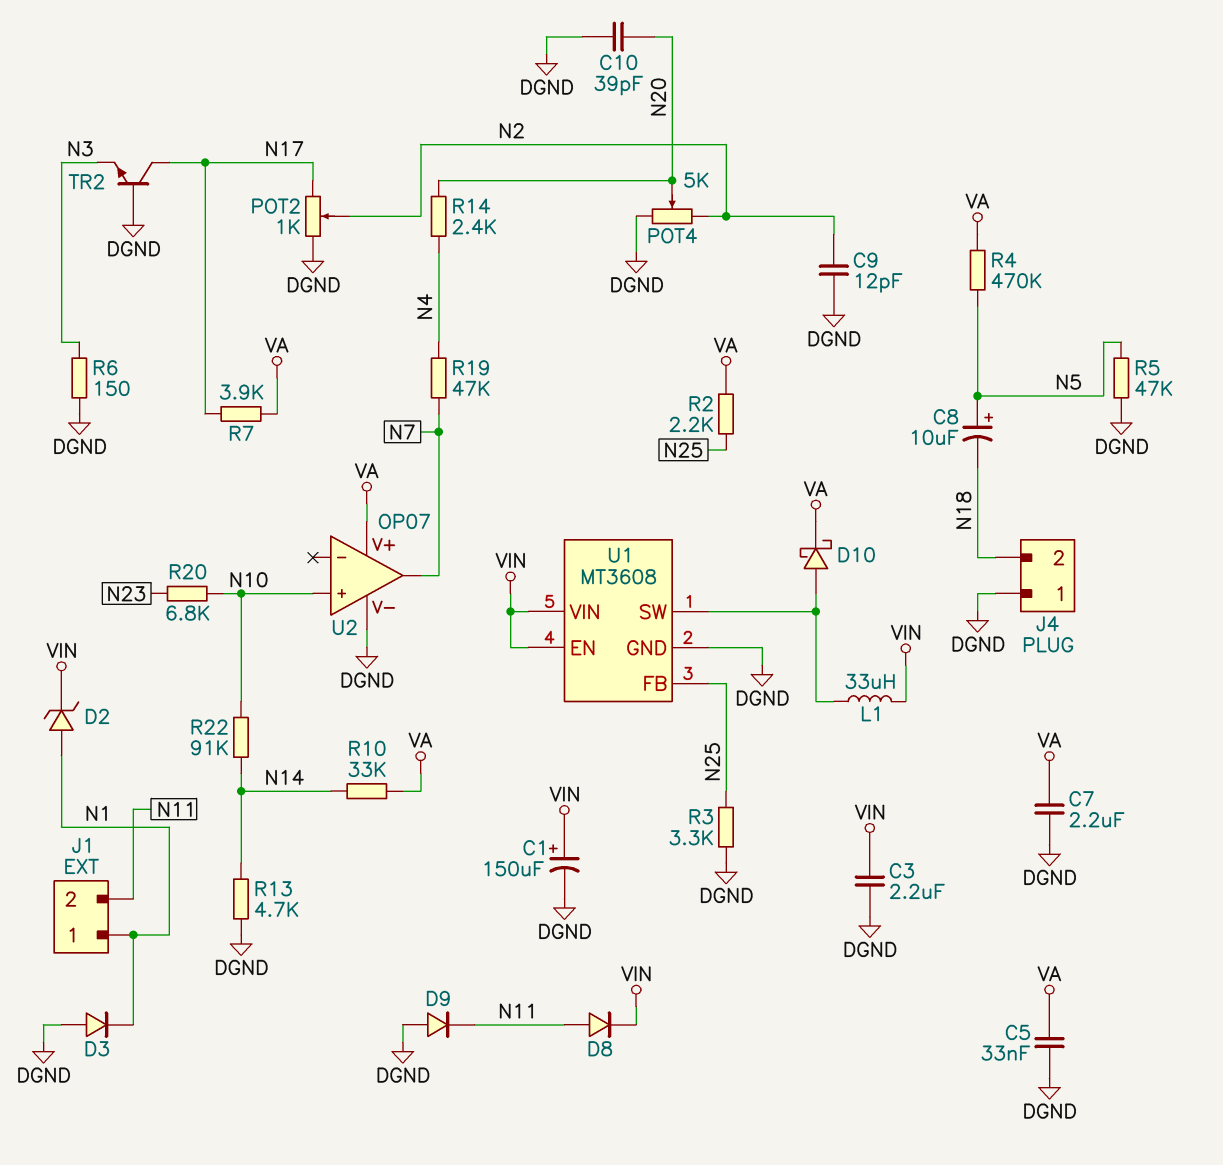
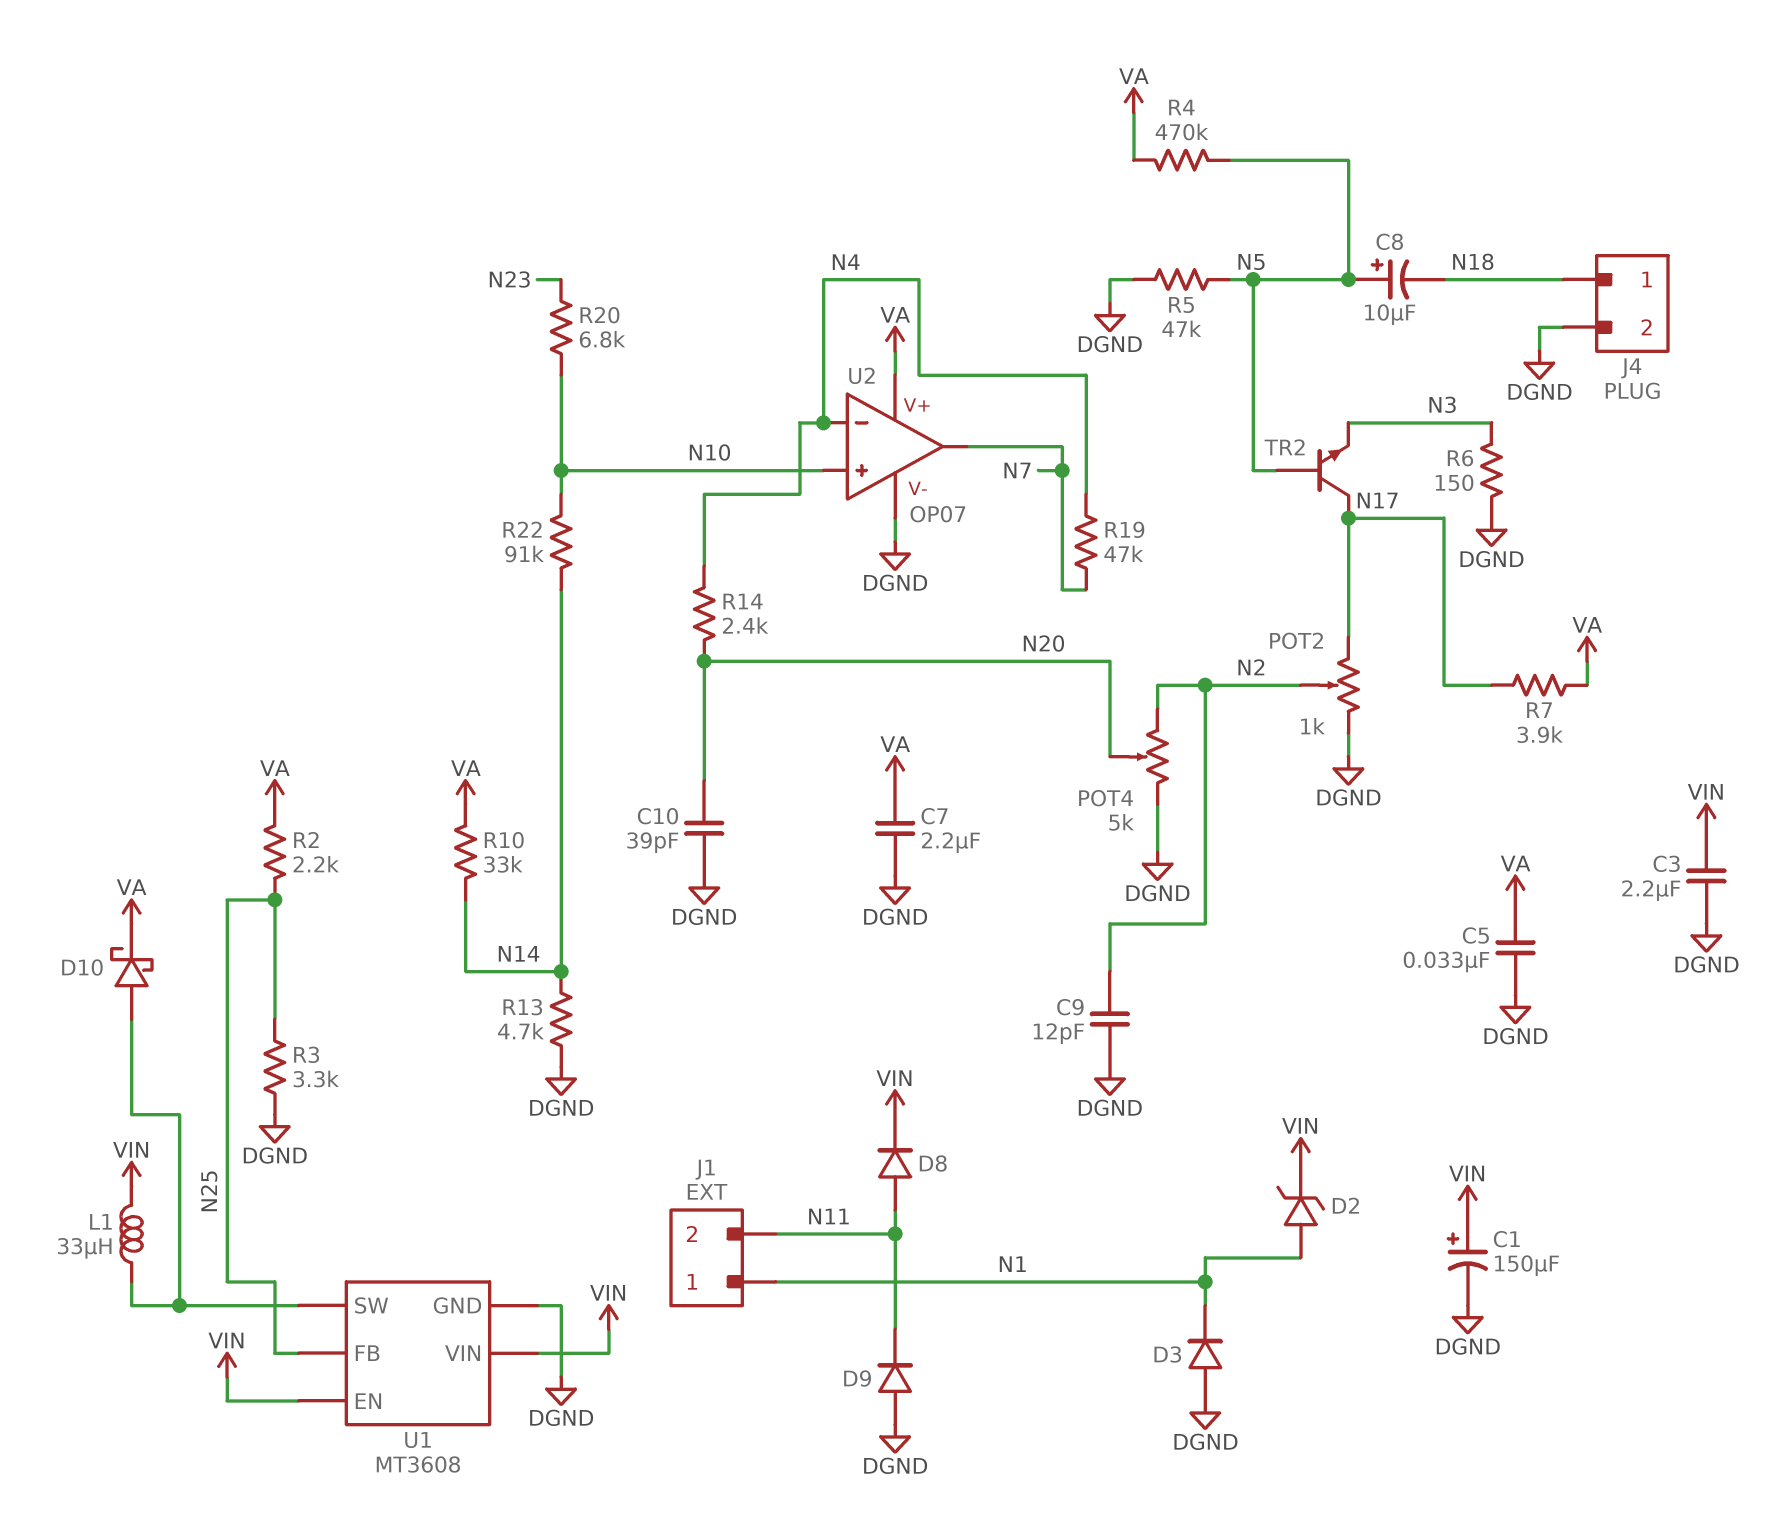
J4 pin 1: DGND -> N18
J4 pin 2: N18 -> DGND
TR2: NPN (B DGND, C N17, E N3) -> NPN (B N5, C N17, E N3)
U2 pin in-: none -> N4

